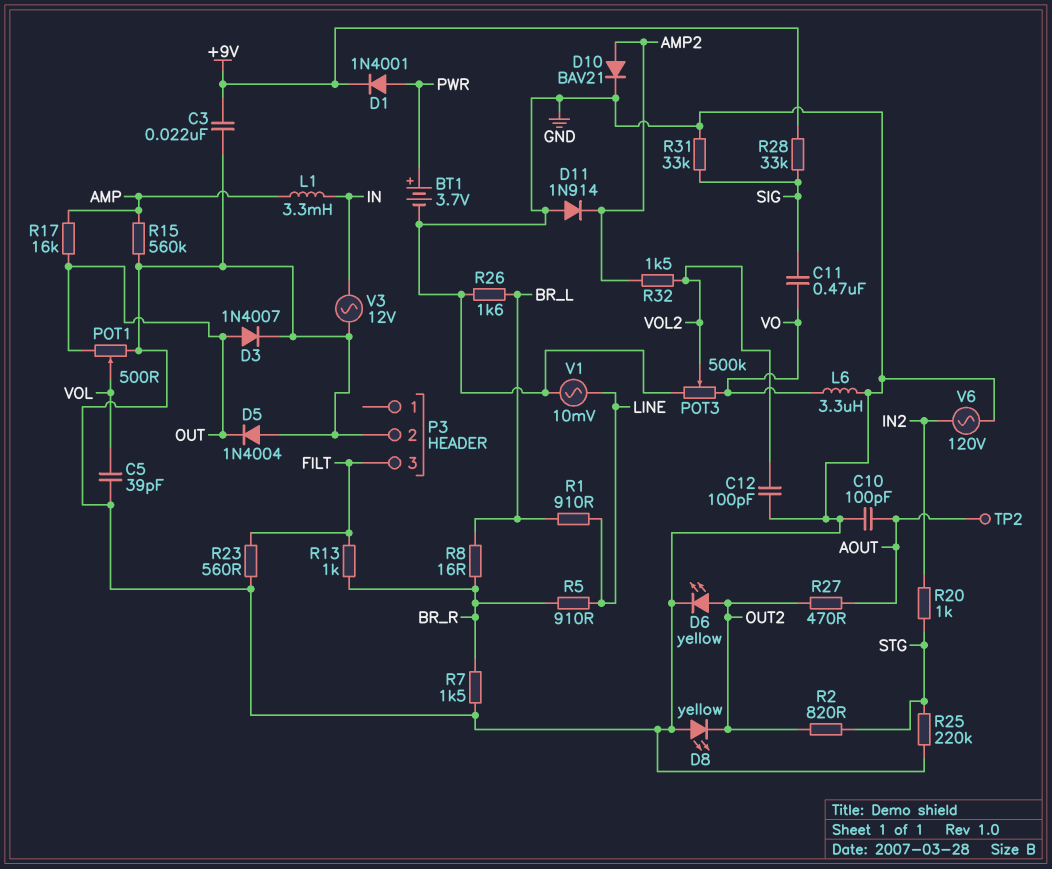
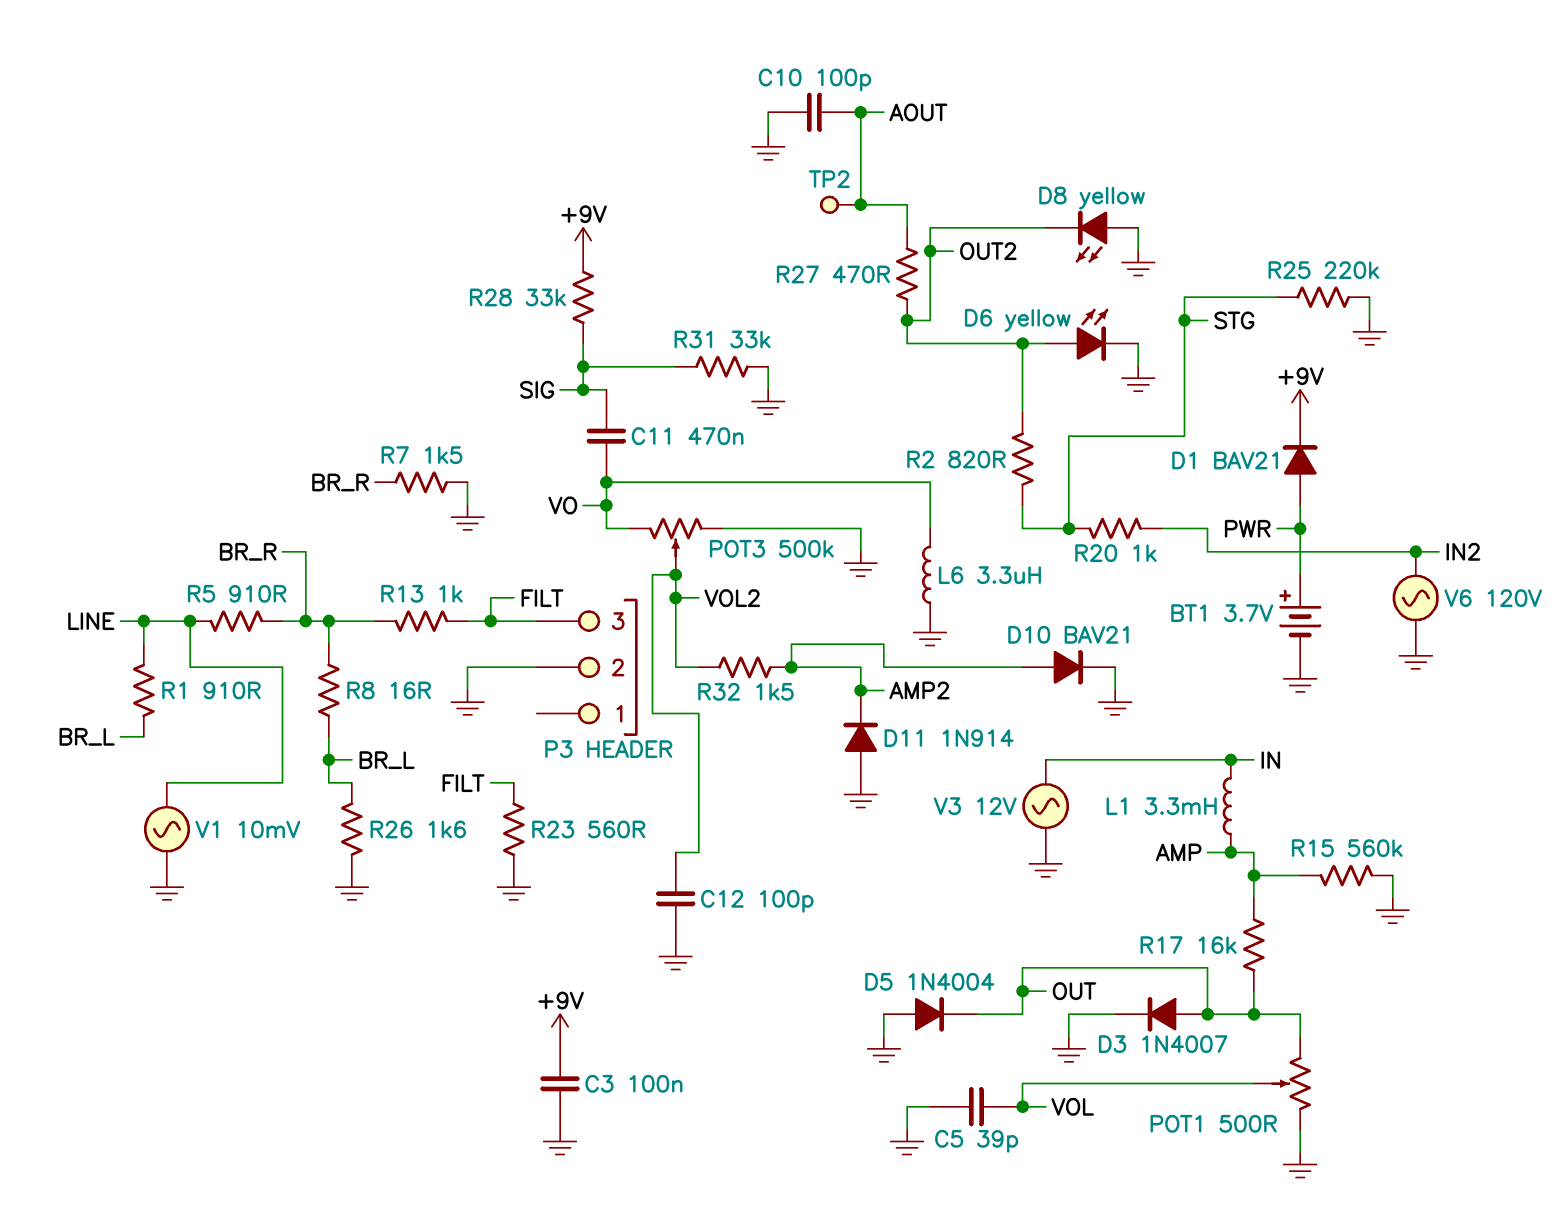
C3: 22nF (+9V, GND) -> 100nF (+9V, GND)
D1: diode 1N4001 (A PWR, K +9V) -> diode BAV21 (A PWR, K +9V)

